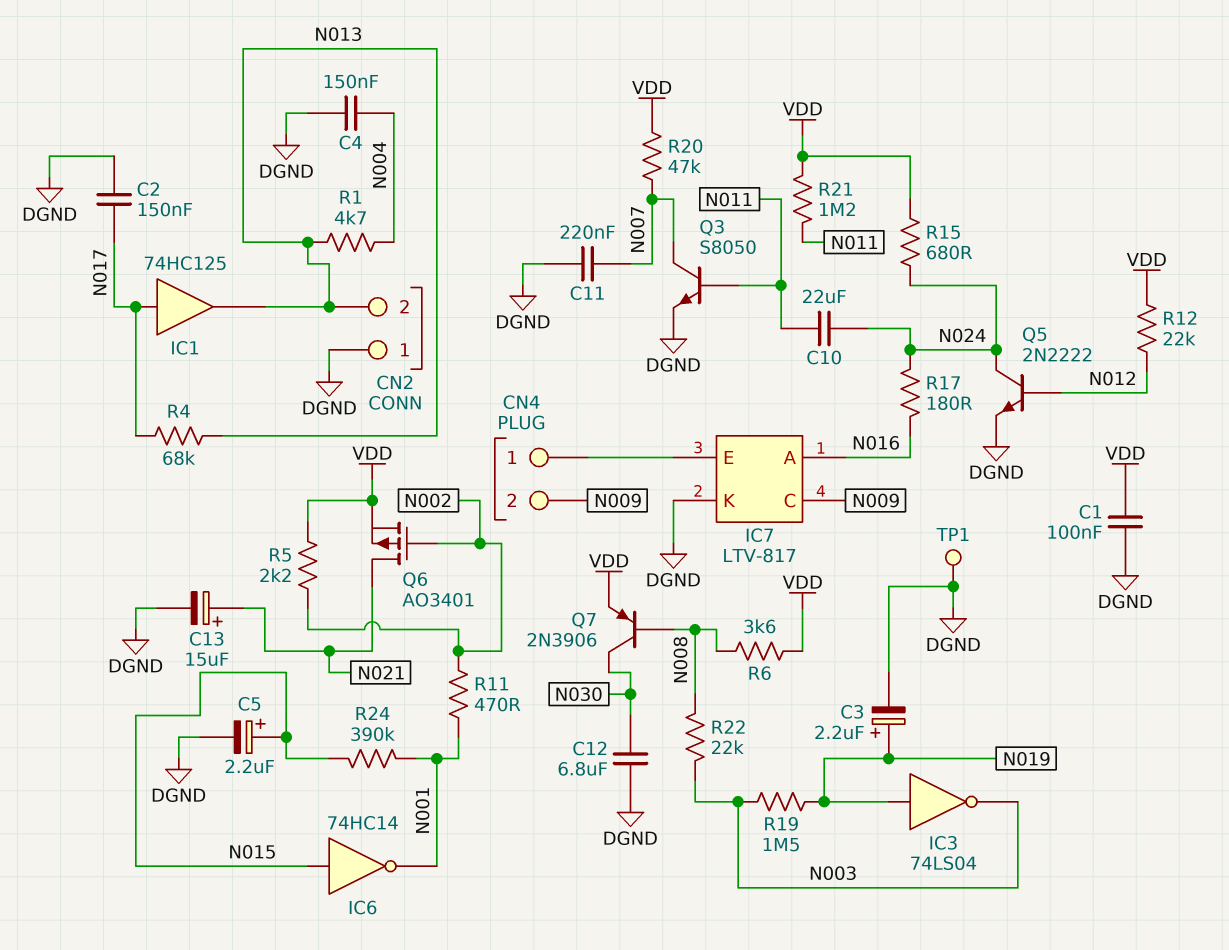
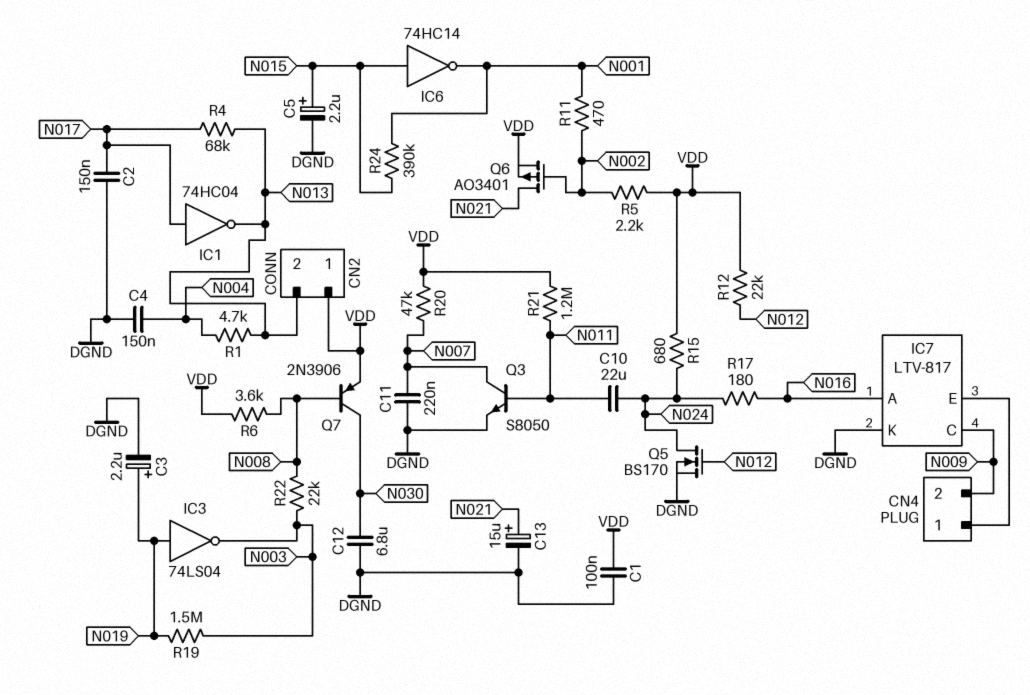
CN2 pin 1: DGND -> VDD
IC1: buffer 74HC125 (in N017, out N013) -> NOT 74HC04 (in N017, out N013)
Q5: NPN 2N2222 (B N012, C N024, E DGND) -> NMOS BS170 (G N012, D N024, S DGND)
TP1: test point (DGND) -> none

